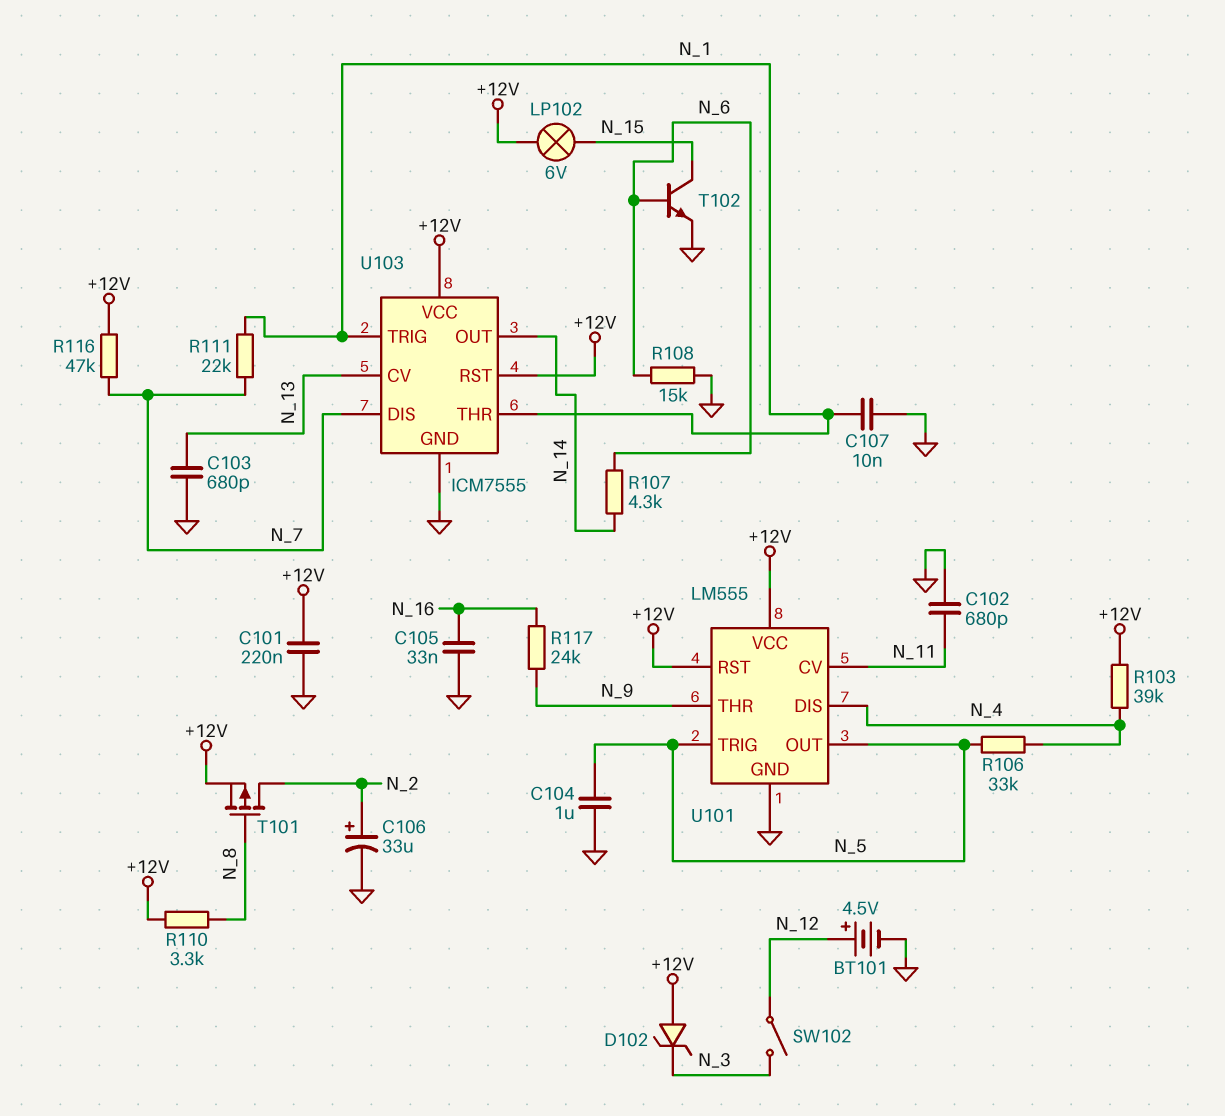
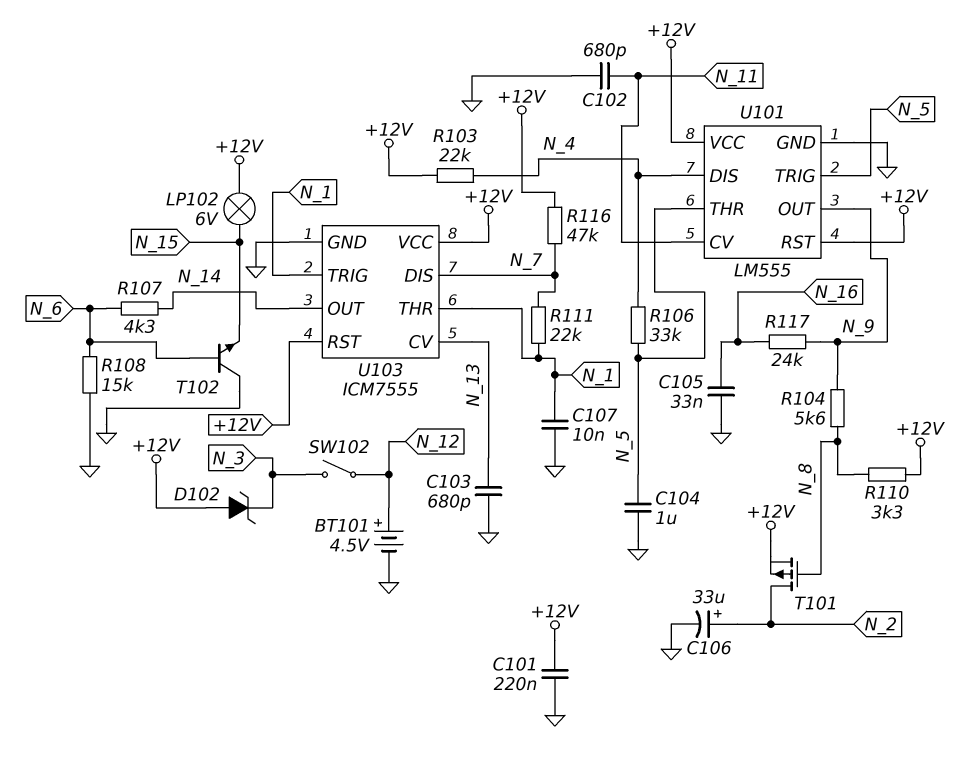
R103: 39k (+12V, N_4) -> 22k (+12V, N_4)
R104: none -> 5.6k (N_8, N_9)
T102: NPN (B N_6, C N_15, E GND) -> NPN (B N_6, C GND, E N_15)
U101 pin OUT: N_5 -> N_9
U101 pin THR: N_9 -> N_5

